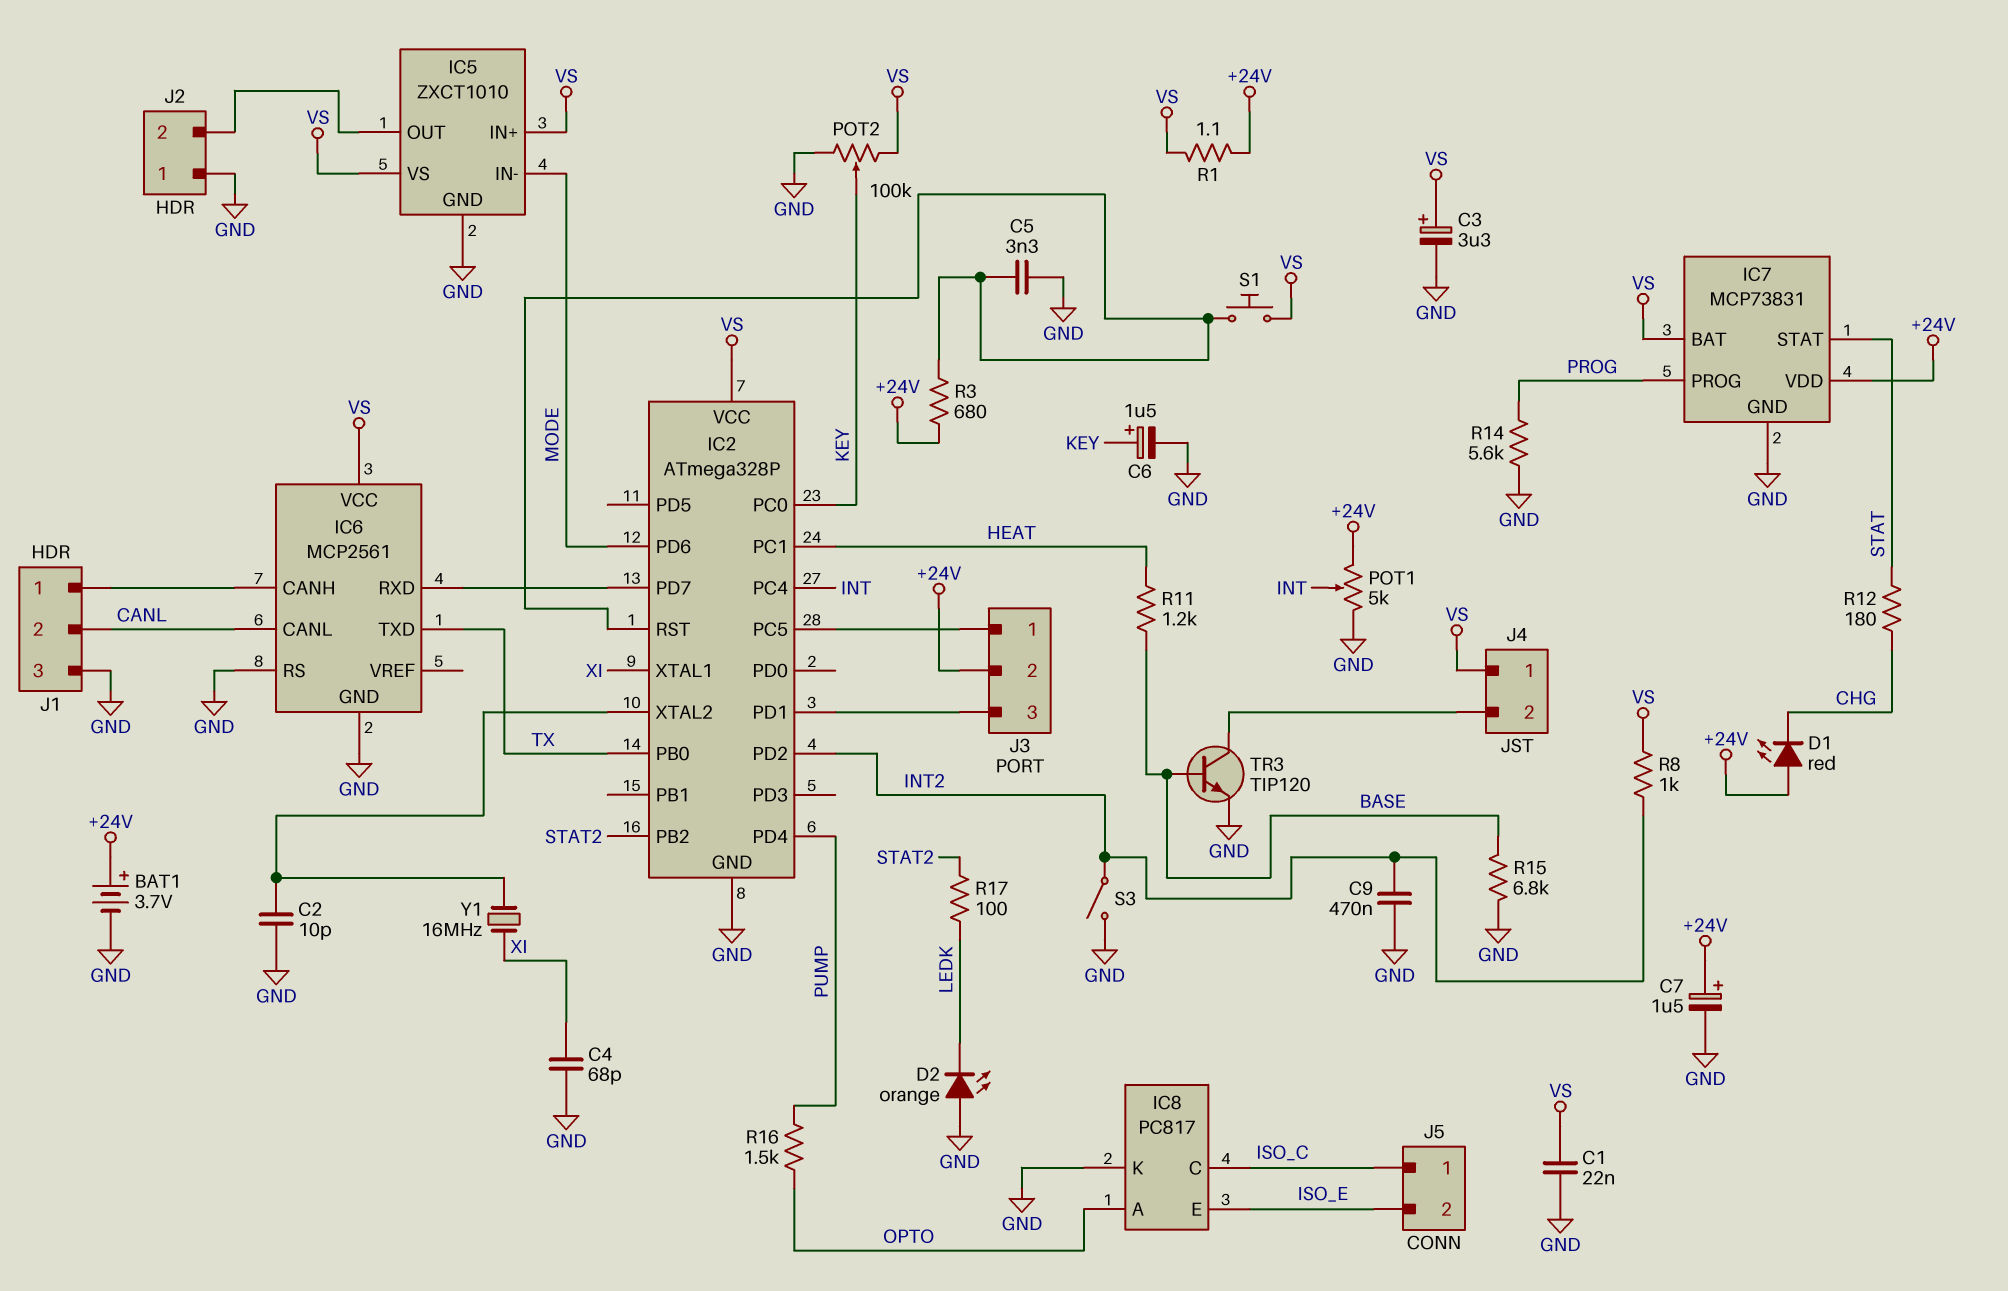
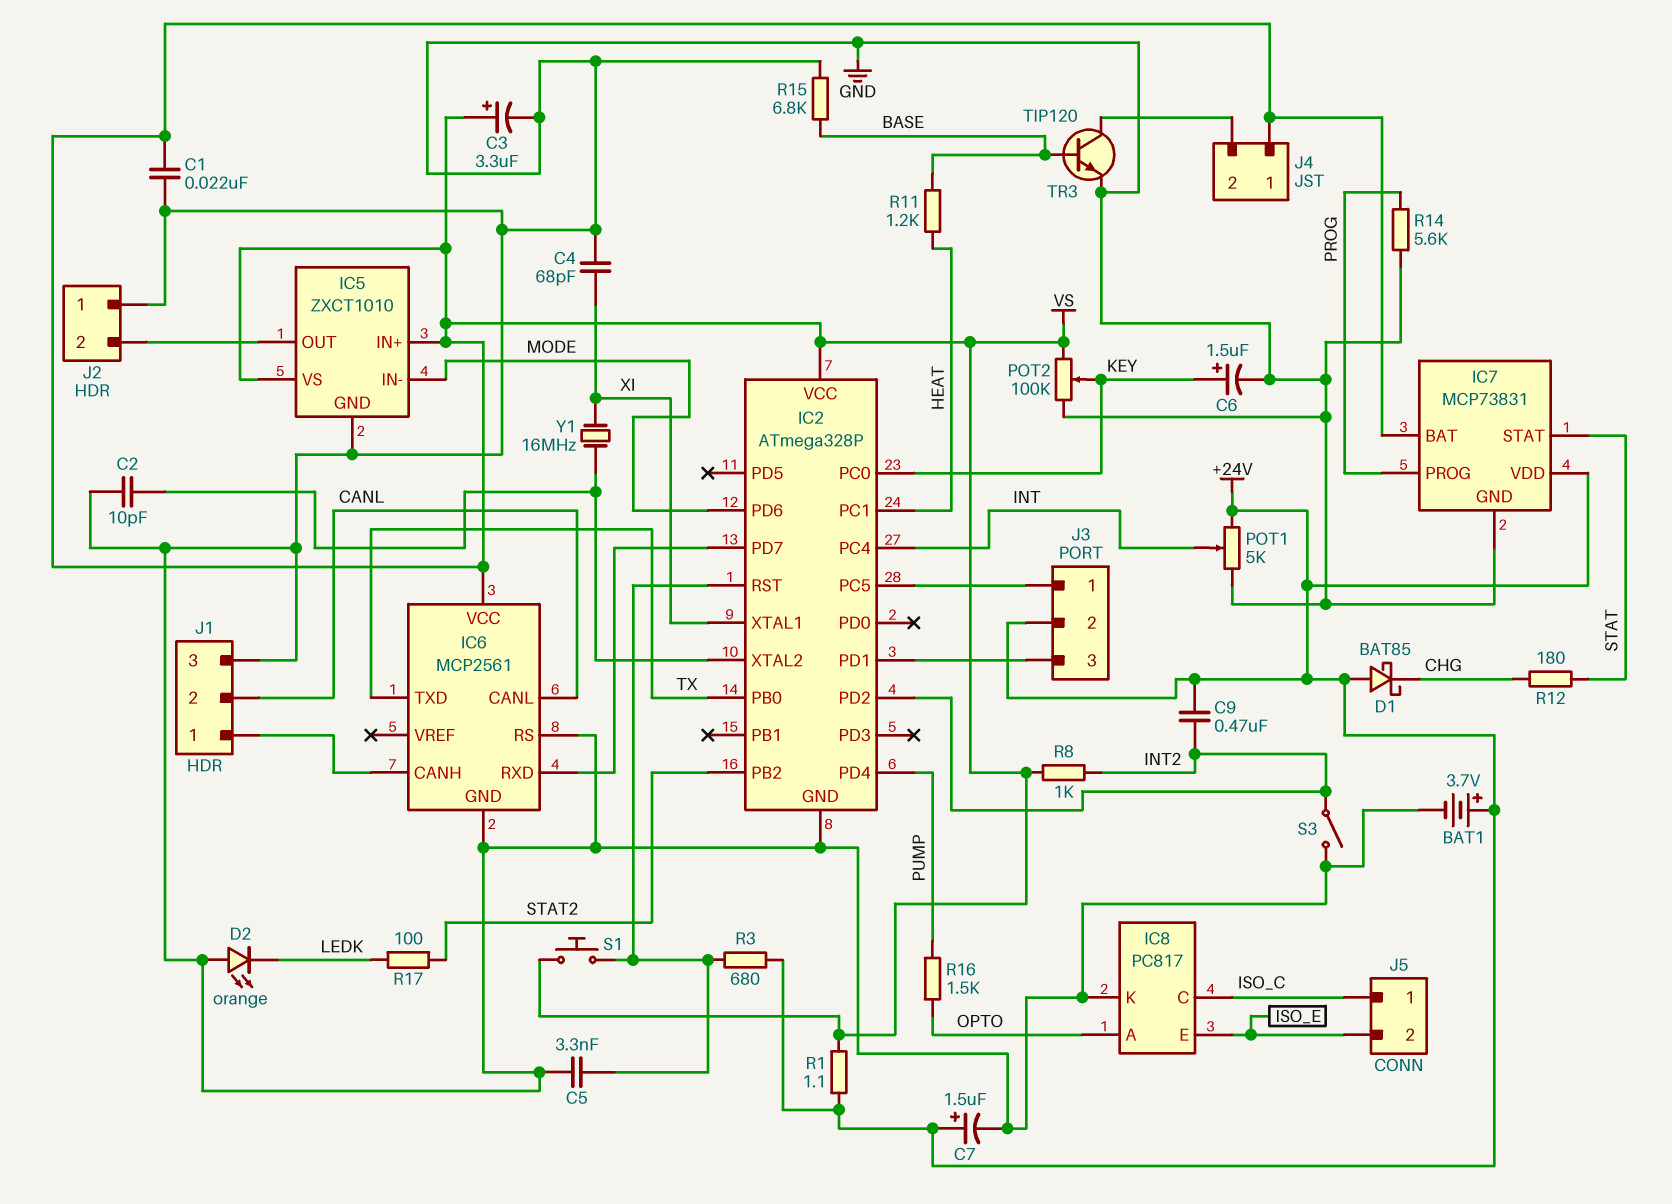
C9: 470nF (GND, INT2) -> 470nF (+24V, INT2)
D1: LED red (A +24V, K CHG) -> schottky BAT85 (A +24V, K CHG)

